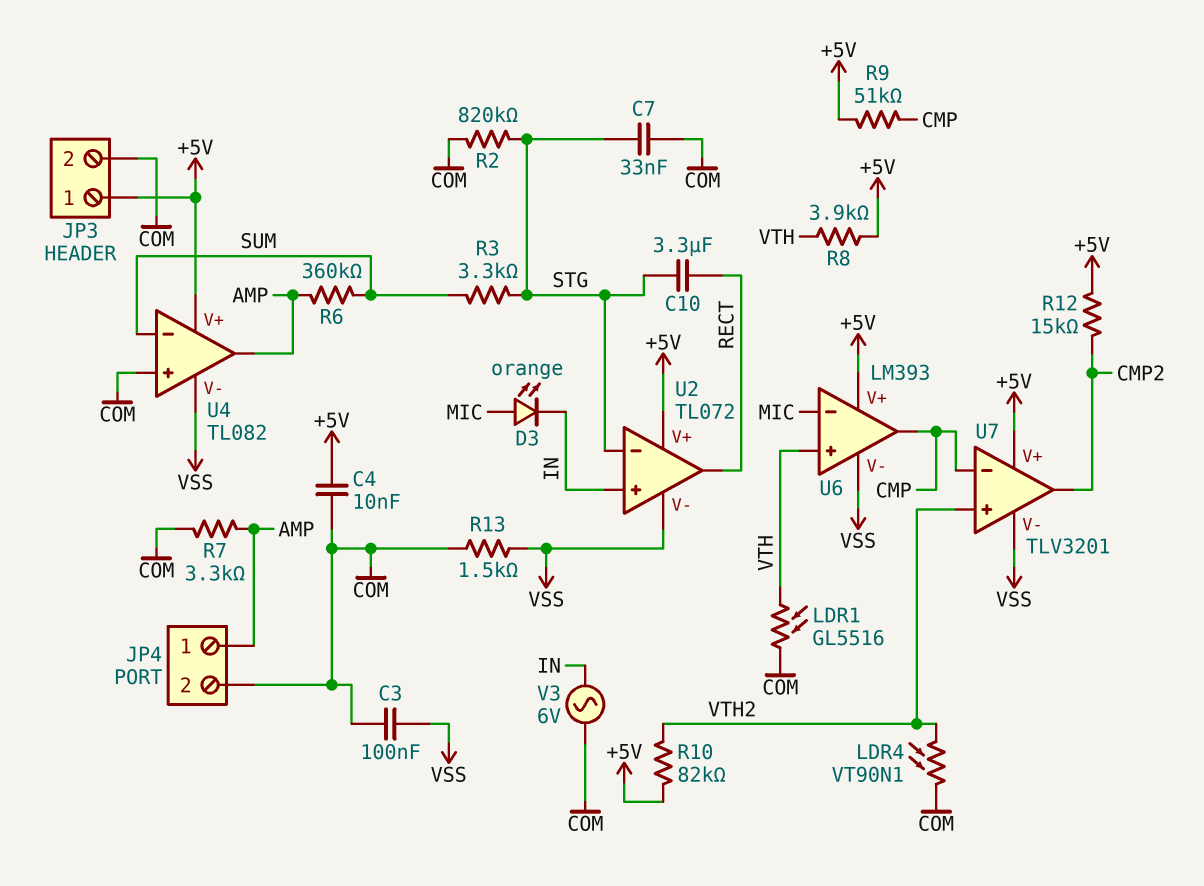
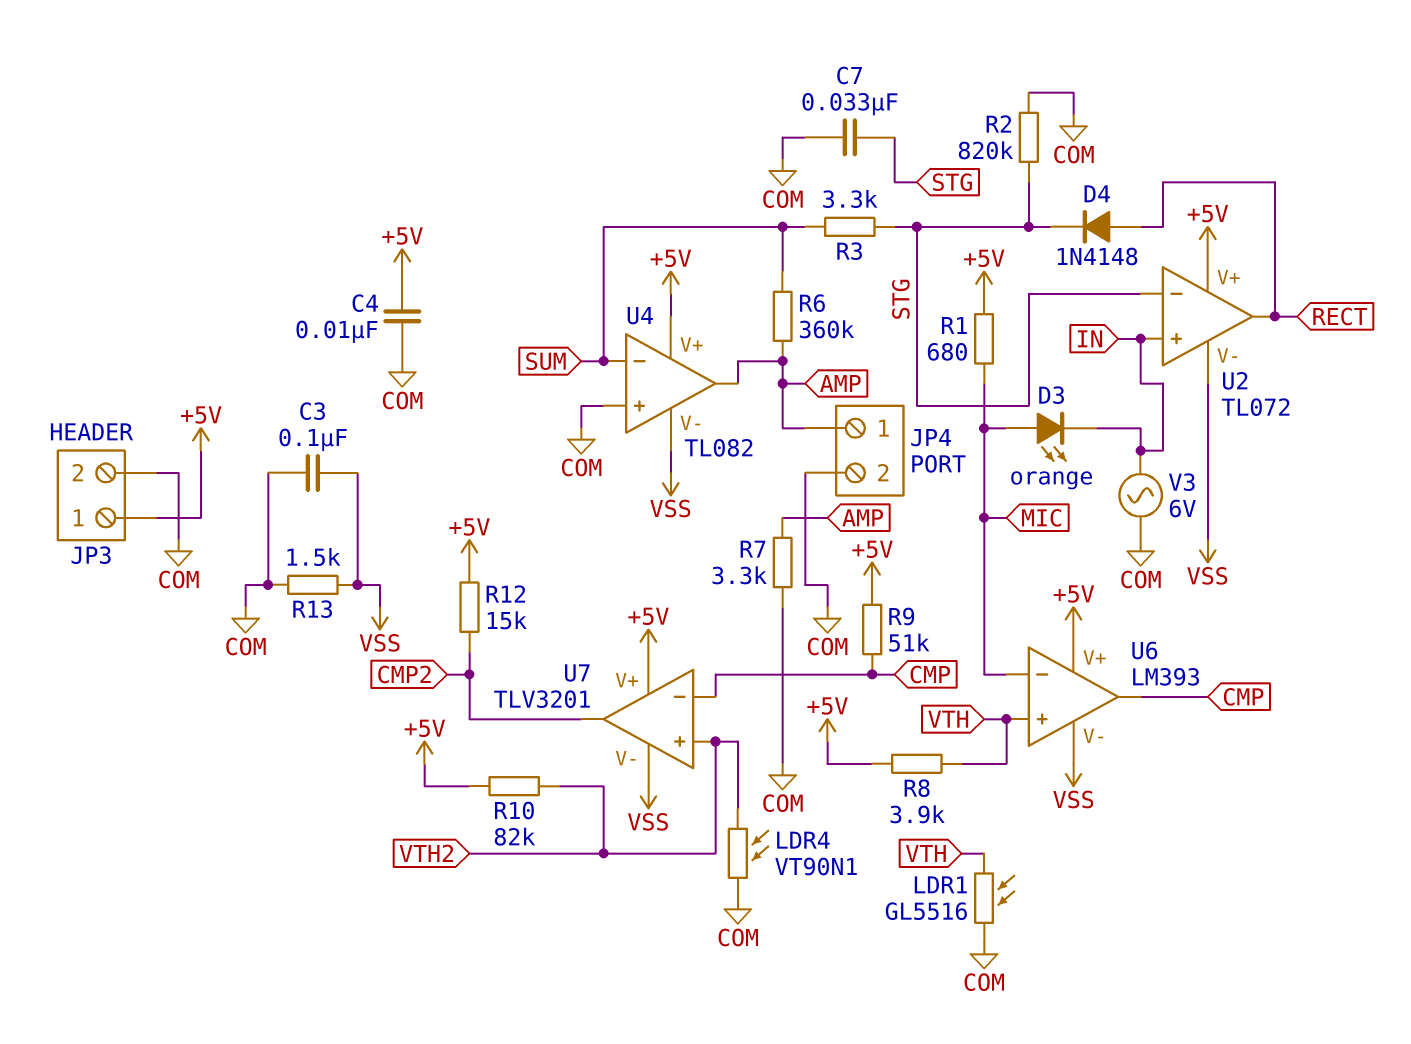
C10: 3.3uF (RECT, STG) -> none
D4: none -> diode 1N4148 (A RECT, K STG)
R1: none -> 680 (+5V, MIC)

